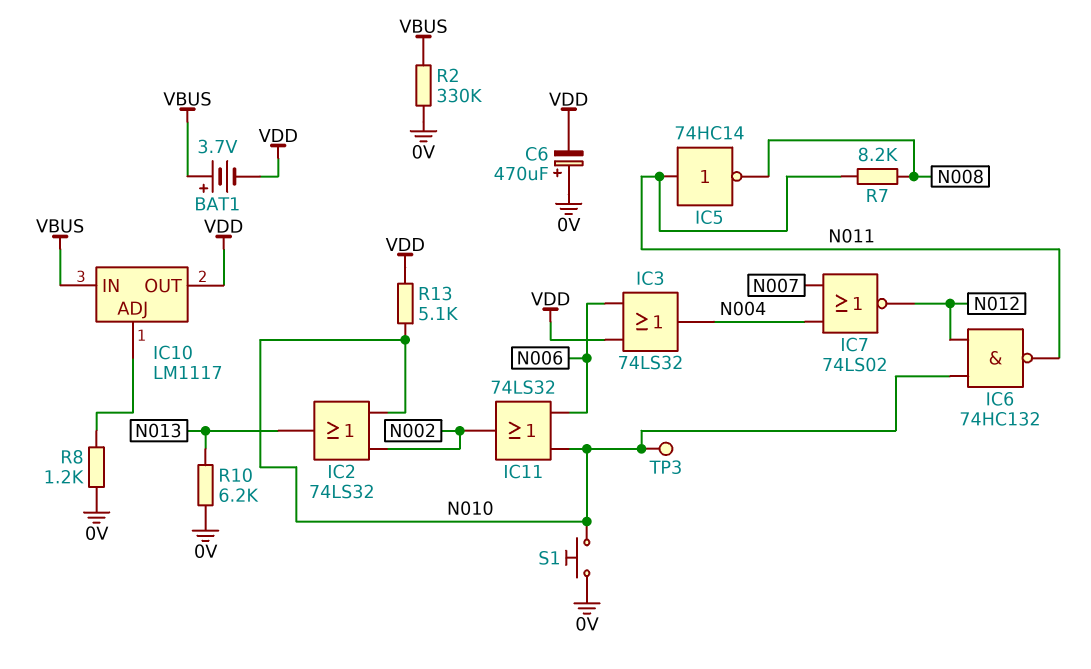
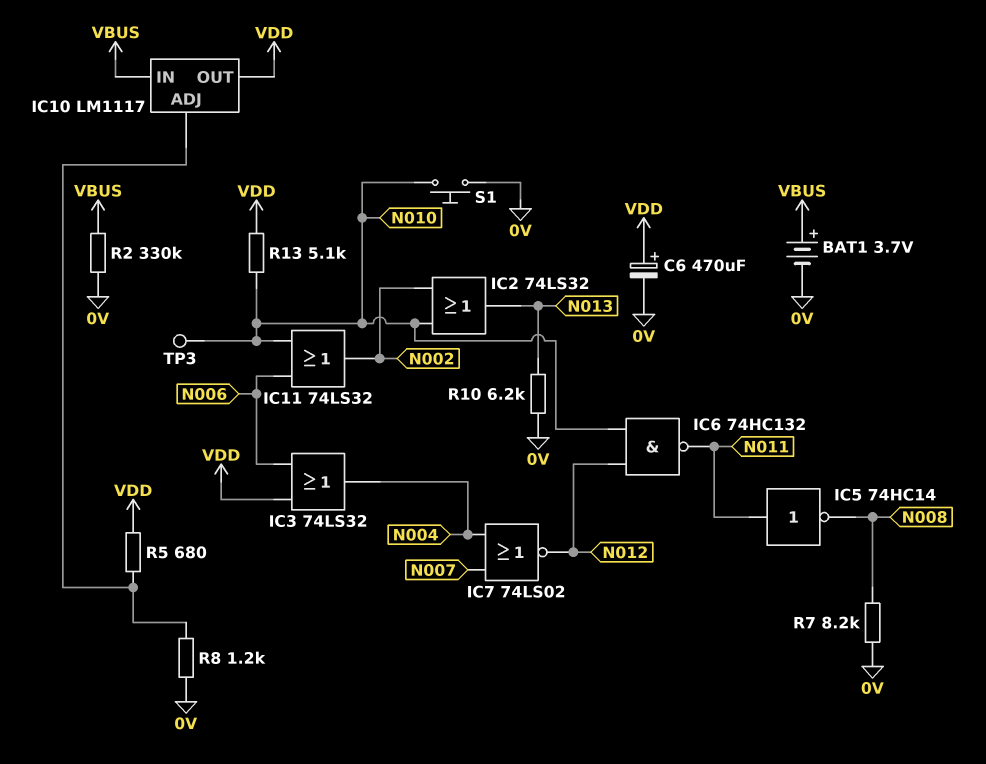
BAT1: 3.7V (plus VBUS, minus VDD) -> 3.7V (plus VBUS, minus 0V)
C6: 470uF (plus 0V, minus VDD) -> 470uF (plus VDD, minus 0V)
R5: none -> 680 (IC10/ADJ, VDD)
R7: 8.2k (N008, N011) -> 8.2k (0V, N008)

